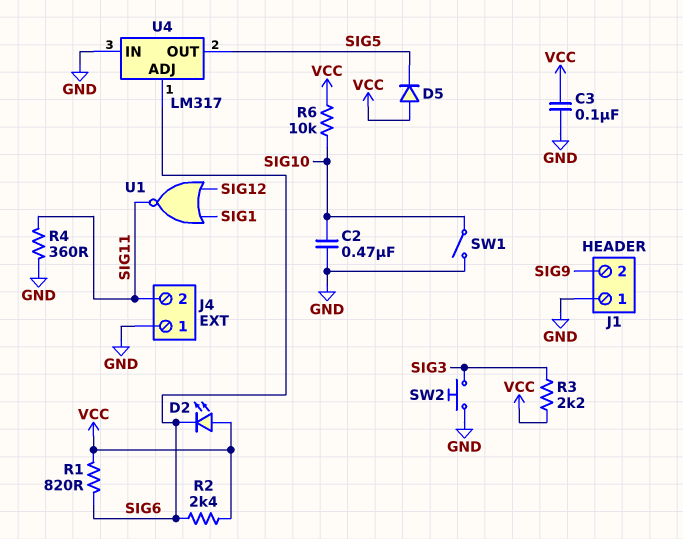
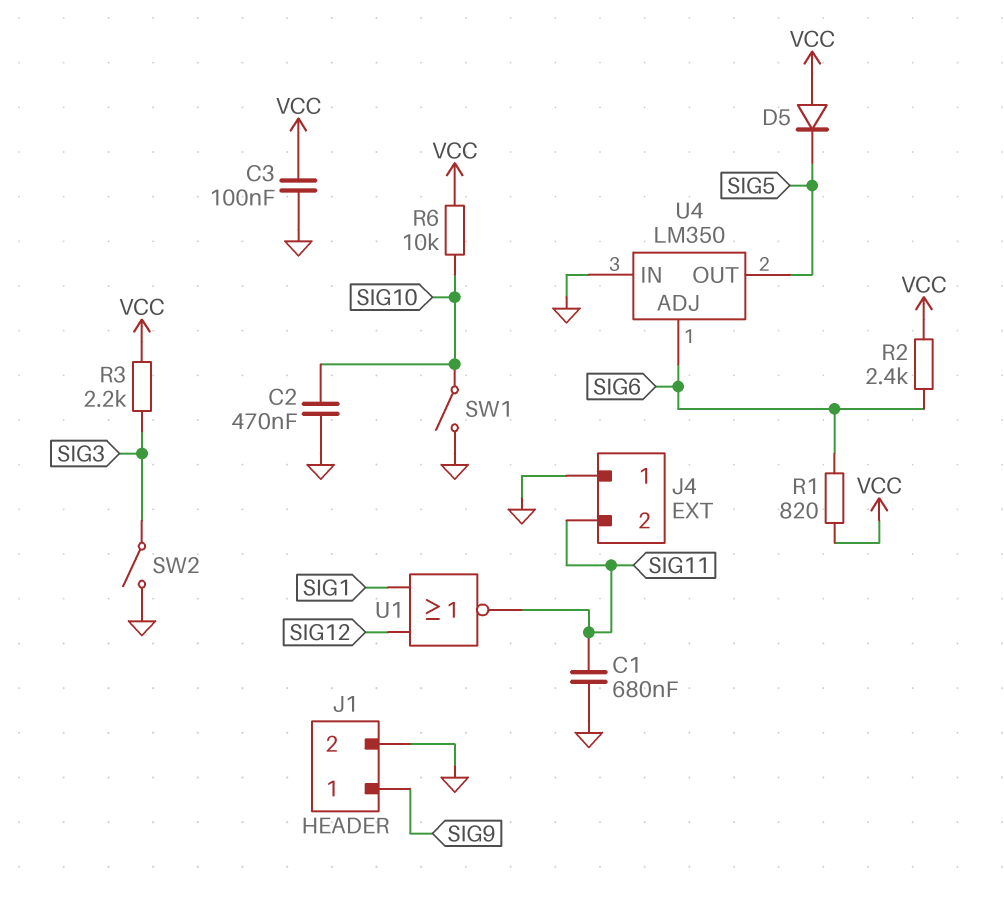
C1: none -> 680nF (GND, SIG11)
D2: LED (A VCC, K SIG6) -> none
J1 pin 1: GND -> SIG9
J1 pin 2: SIG9 -> GND
R4: 360 (GND, SIG11) -> none
SW2: button (GND, SIG3) -> switch (GND, SIG3)
U4: LM317 -> LM350

